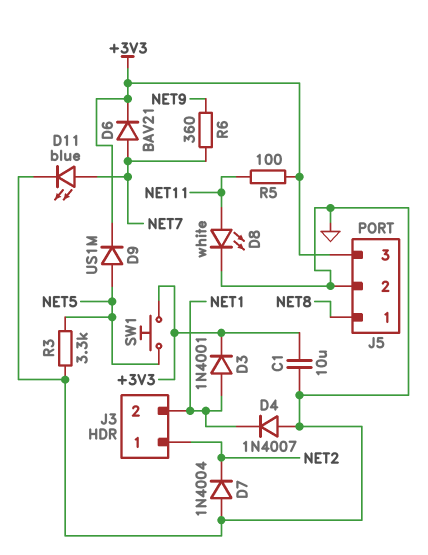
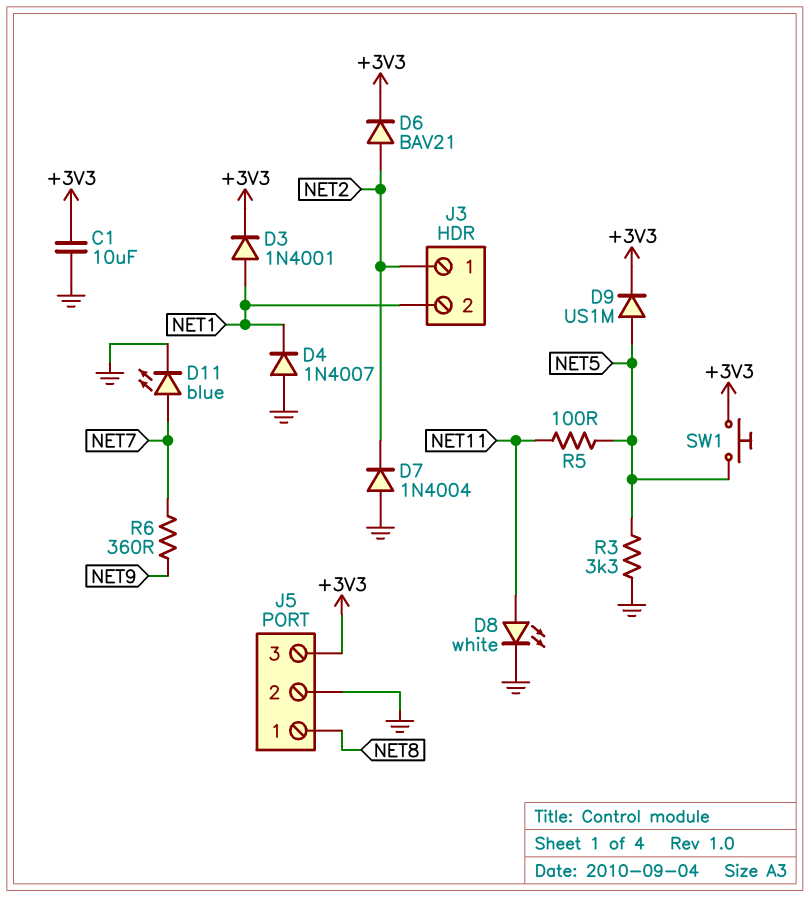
D6: diode BAV21 (A NET7, K +3V3) -> diode BAV21 (A NET2, K +3V3)
R5: 100 (+3V3, NET11) -> 100 (NET5, NET11)

